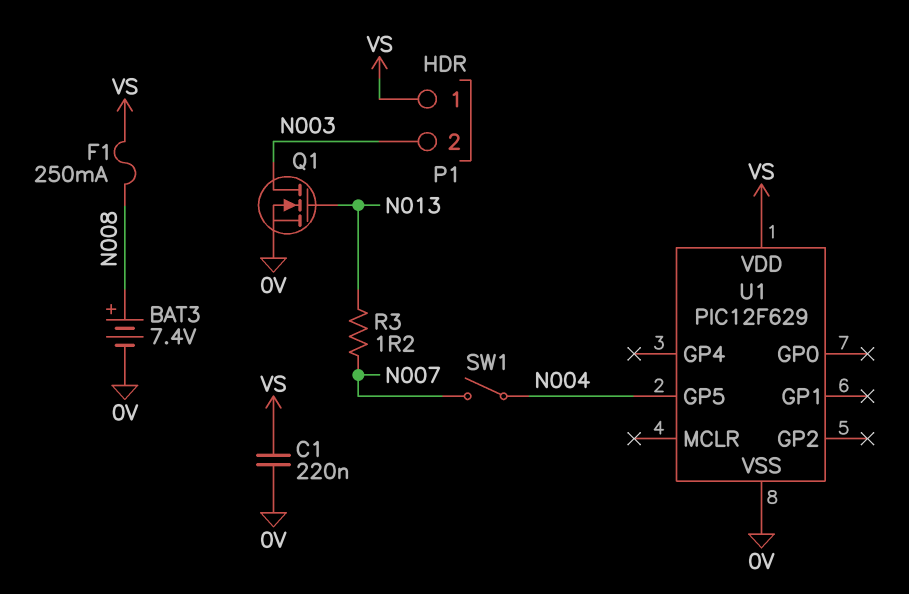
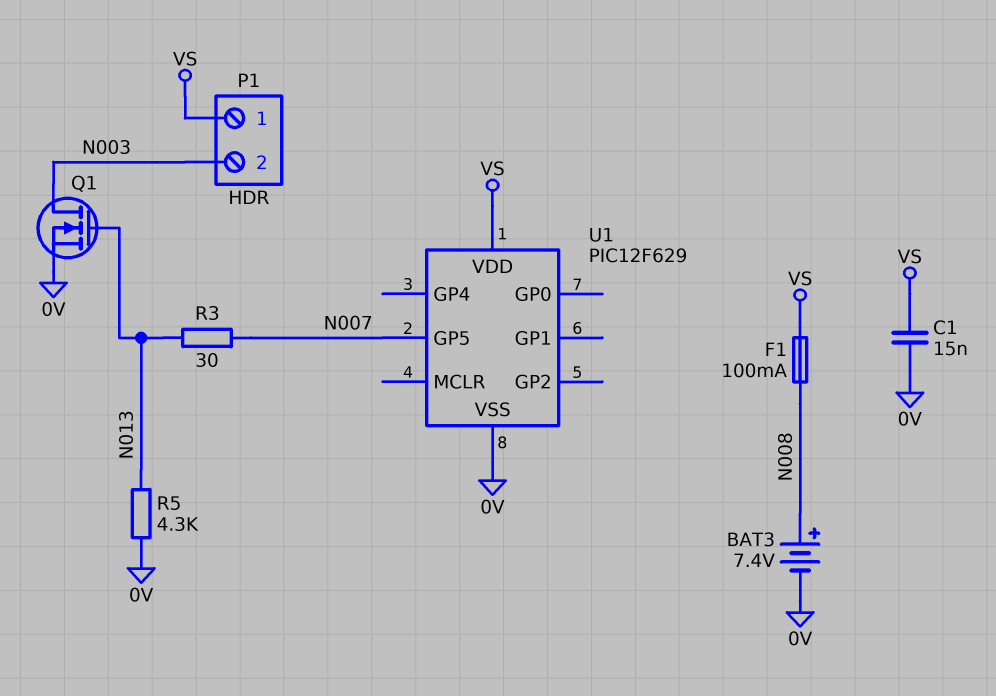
C1: 220nF (0V, VS) -> 15nF (0V, VS)
F1: 250mA (N008, VS) -> 100mA (N008, VS)
R3: 1.2 (N007, N013) -> 30 (N007, N013)
R5: none -> 4.3k (0V, N013)
SW1: switch (N004, N007) -> none
U1 pin GP5: N004 -> N007

